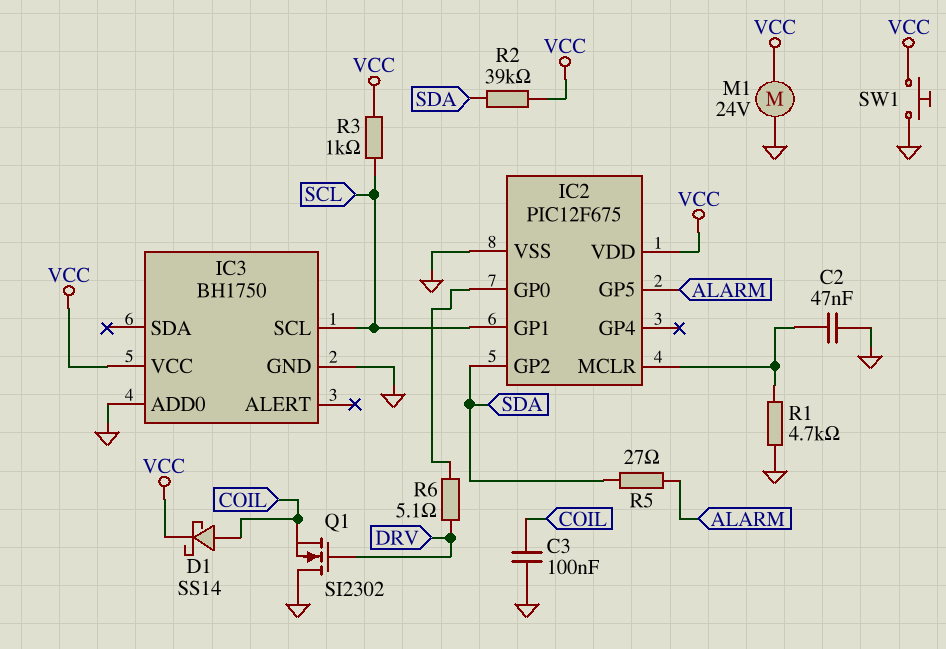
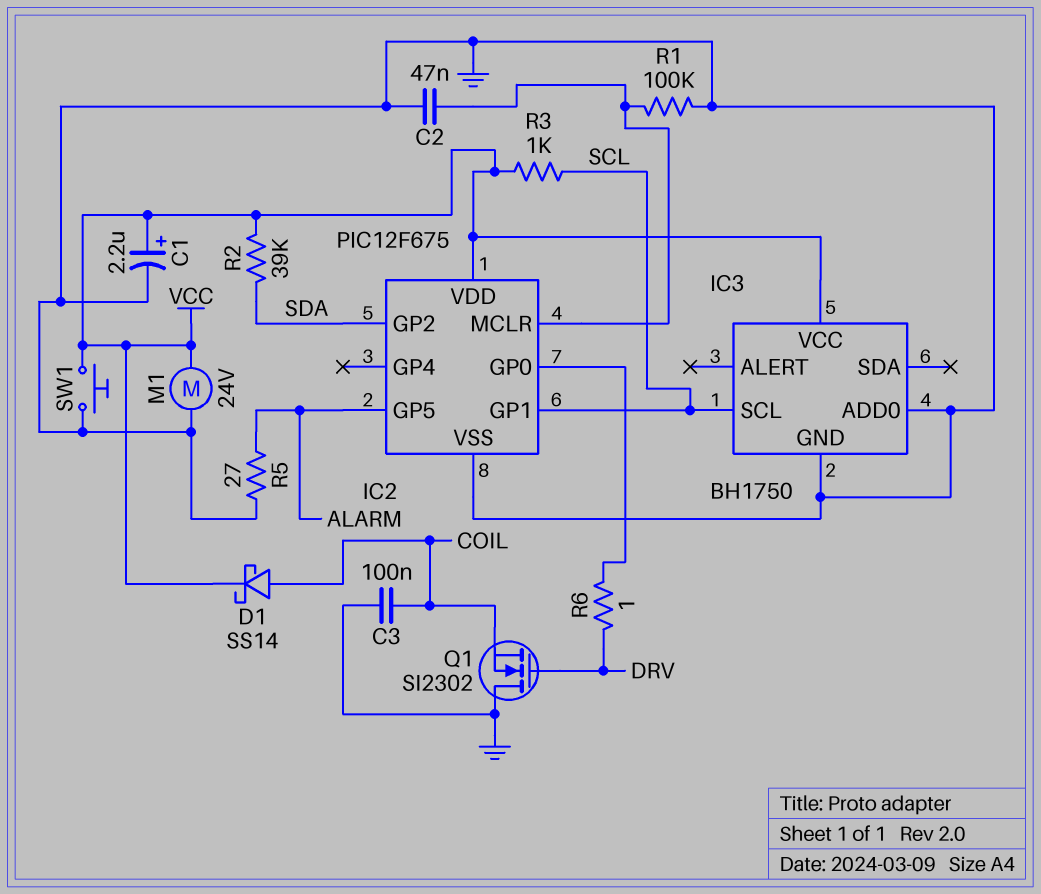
C1: none -> 2.2uF (plus VCC, minus GND)
R1: 4.7k (GND, IC2/MCLR) -> 100k (GND, IC2/MCLR)
R5: 27 (ALARM, SDA) -> 27 (ALARM, GND)
R6: 5.1 (DRV, IC2/GP0) -> 1 (DRV, IC2/GP0)

